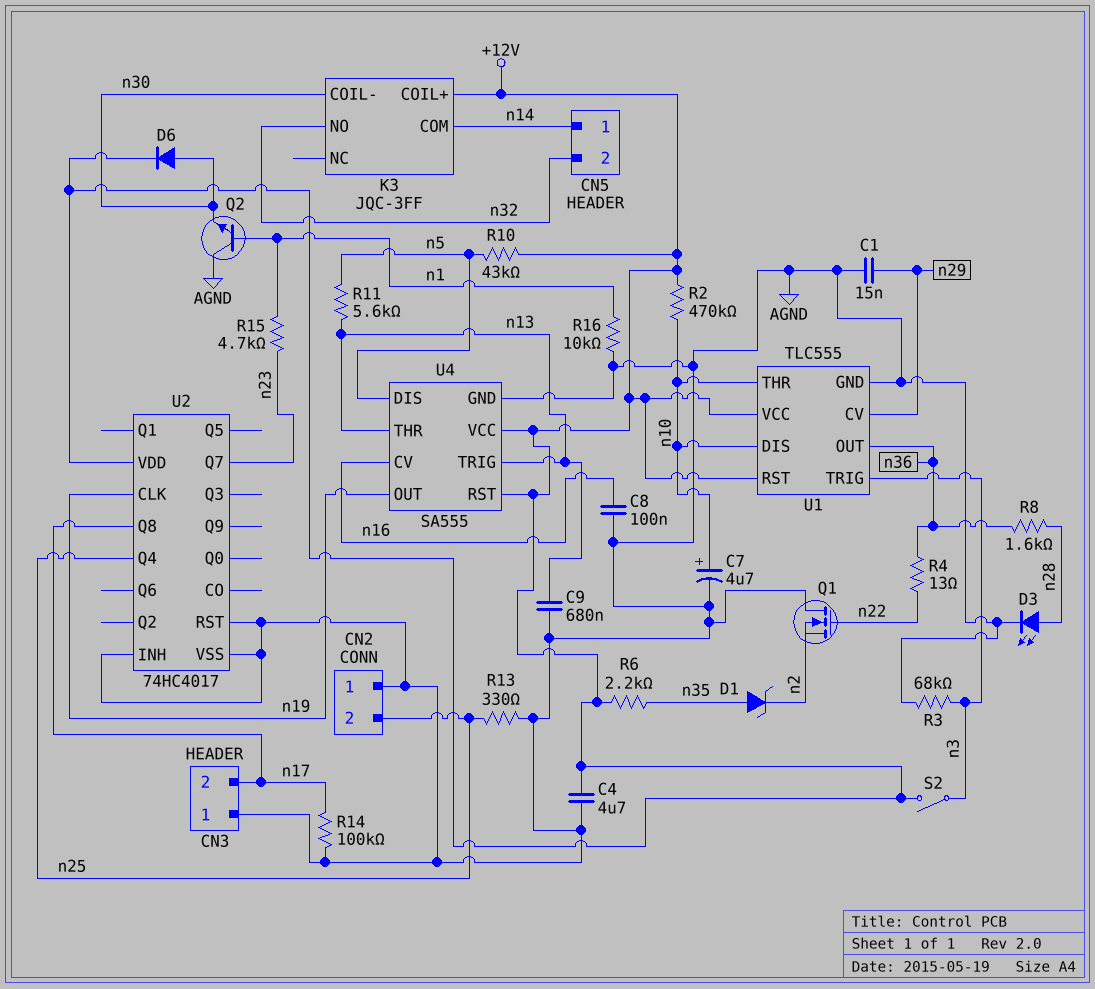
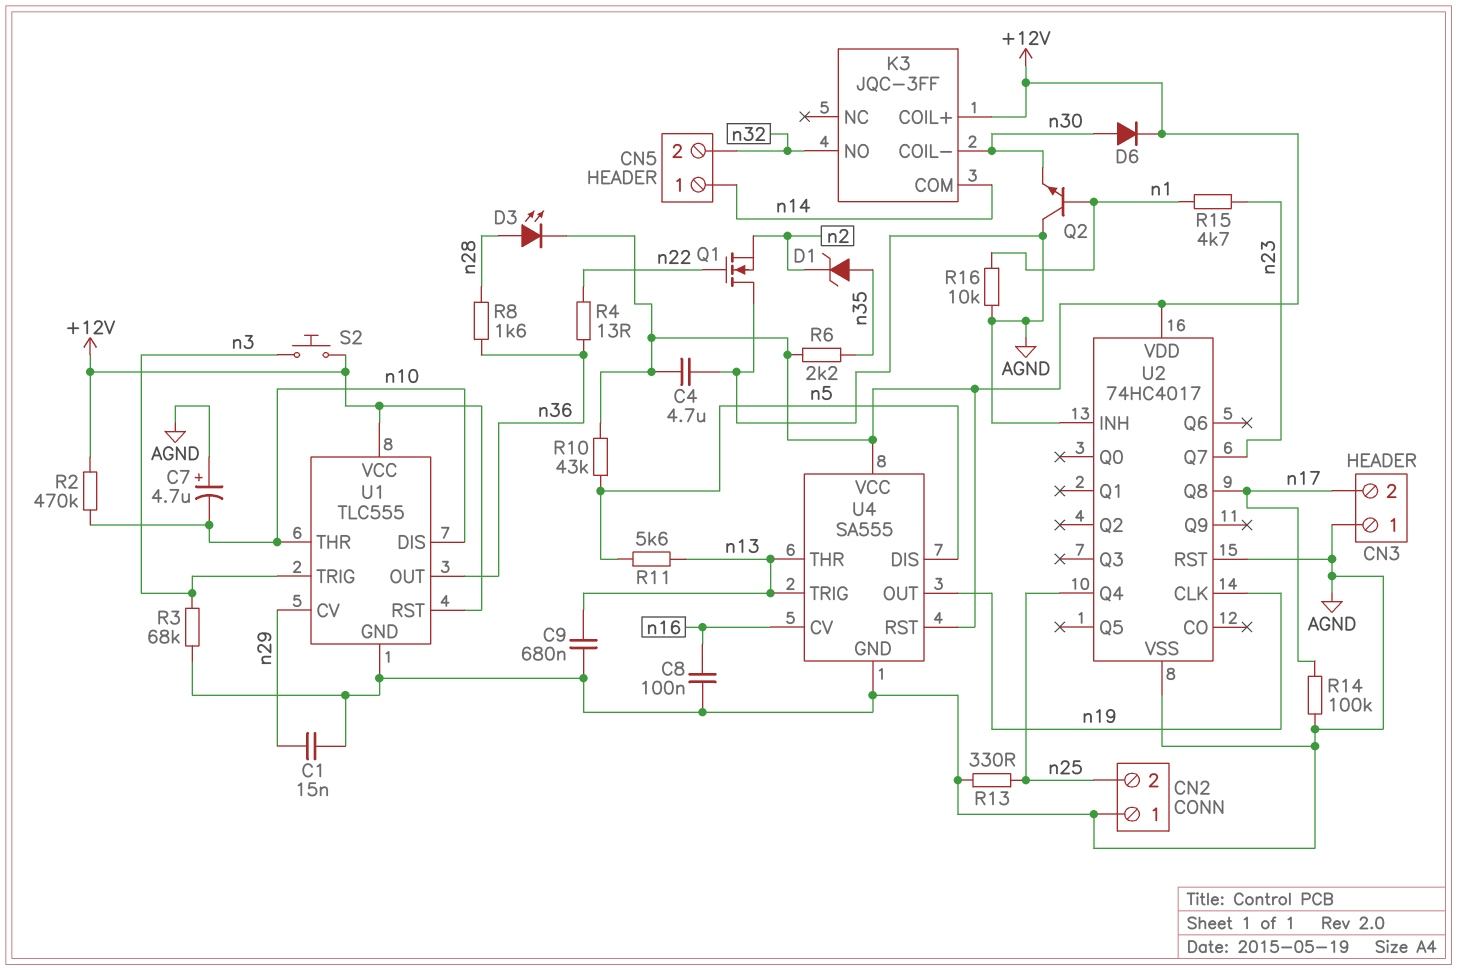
C7: 4.7uF (plus n10, minus AGND) -> 4.7uF (plus AGND, minus n10)
D3: LED (A n28, K AGND) -> LED (A n28, K +12V)
S2: switch (+12V, n3) -> button (+12V, n3)

